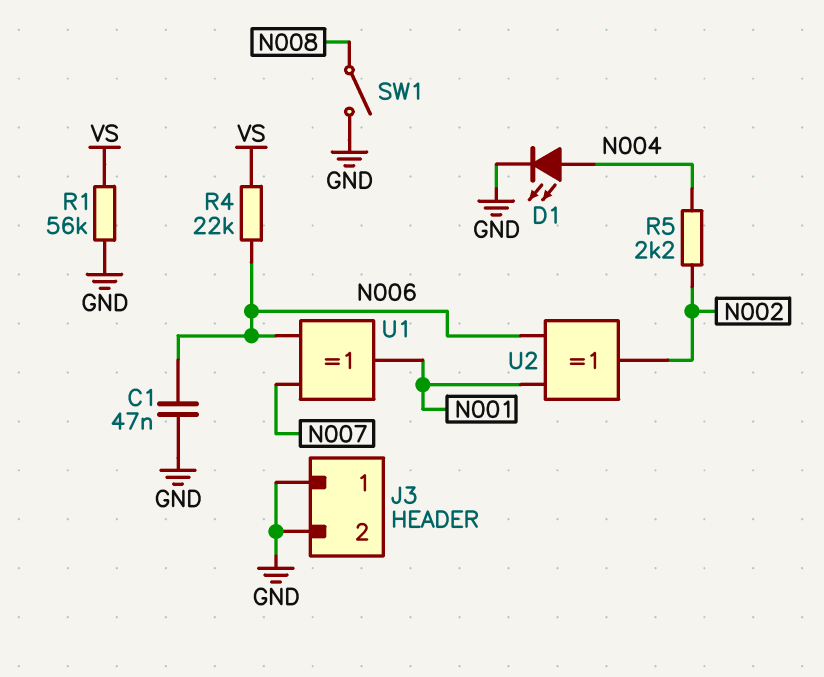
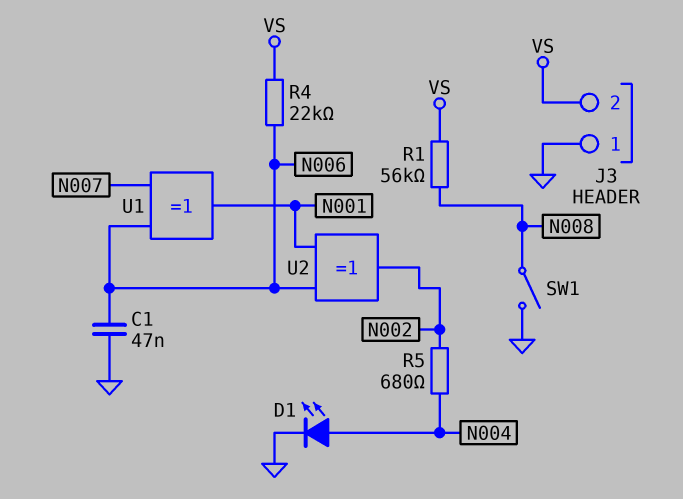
J3 pin 2: GND -> VS
R1: 56k (GND, VS) -> 56k (N008, VS)
R5: 2.2k (N002, N004) -> 680 (N002, N004)

